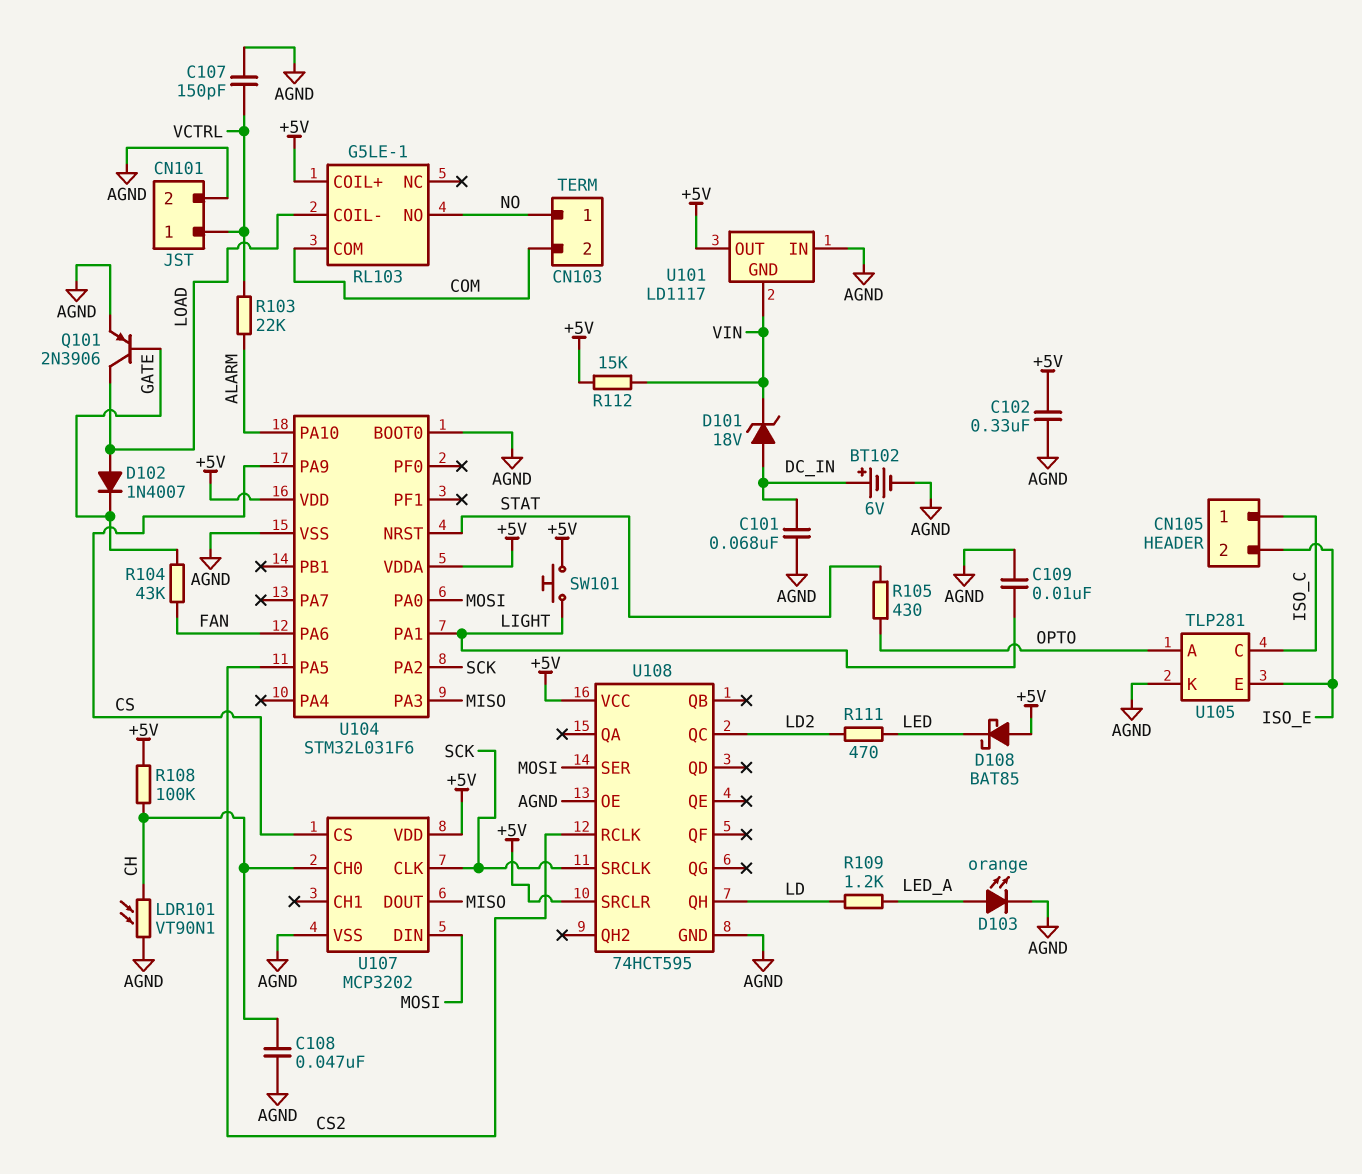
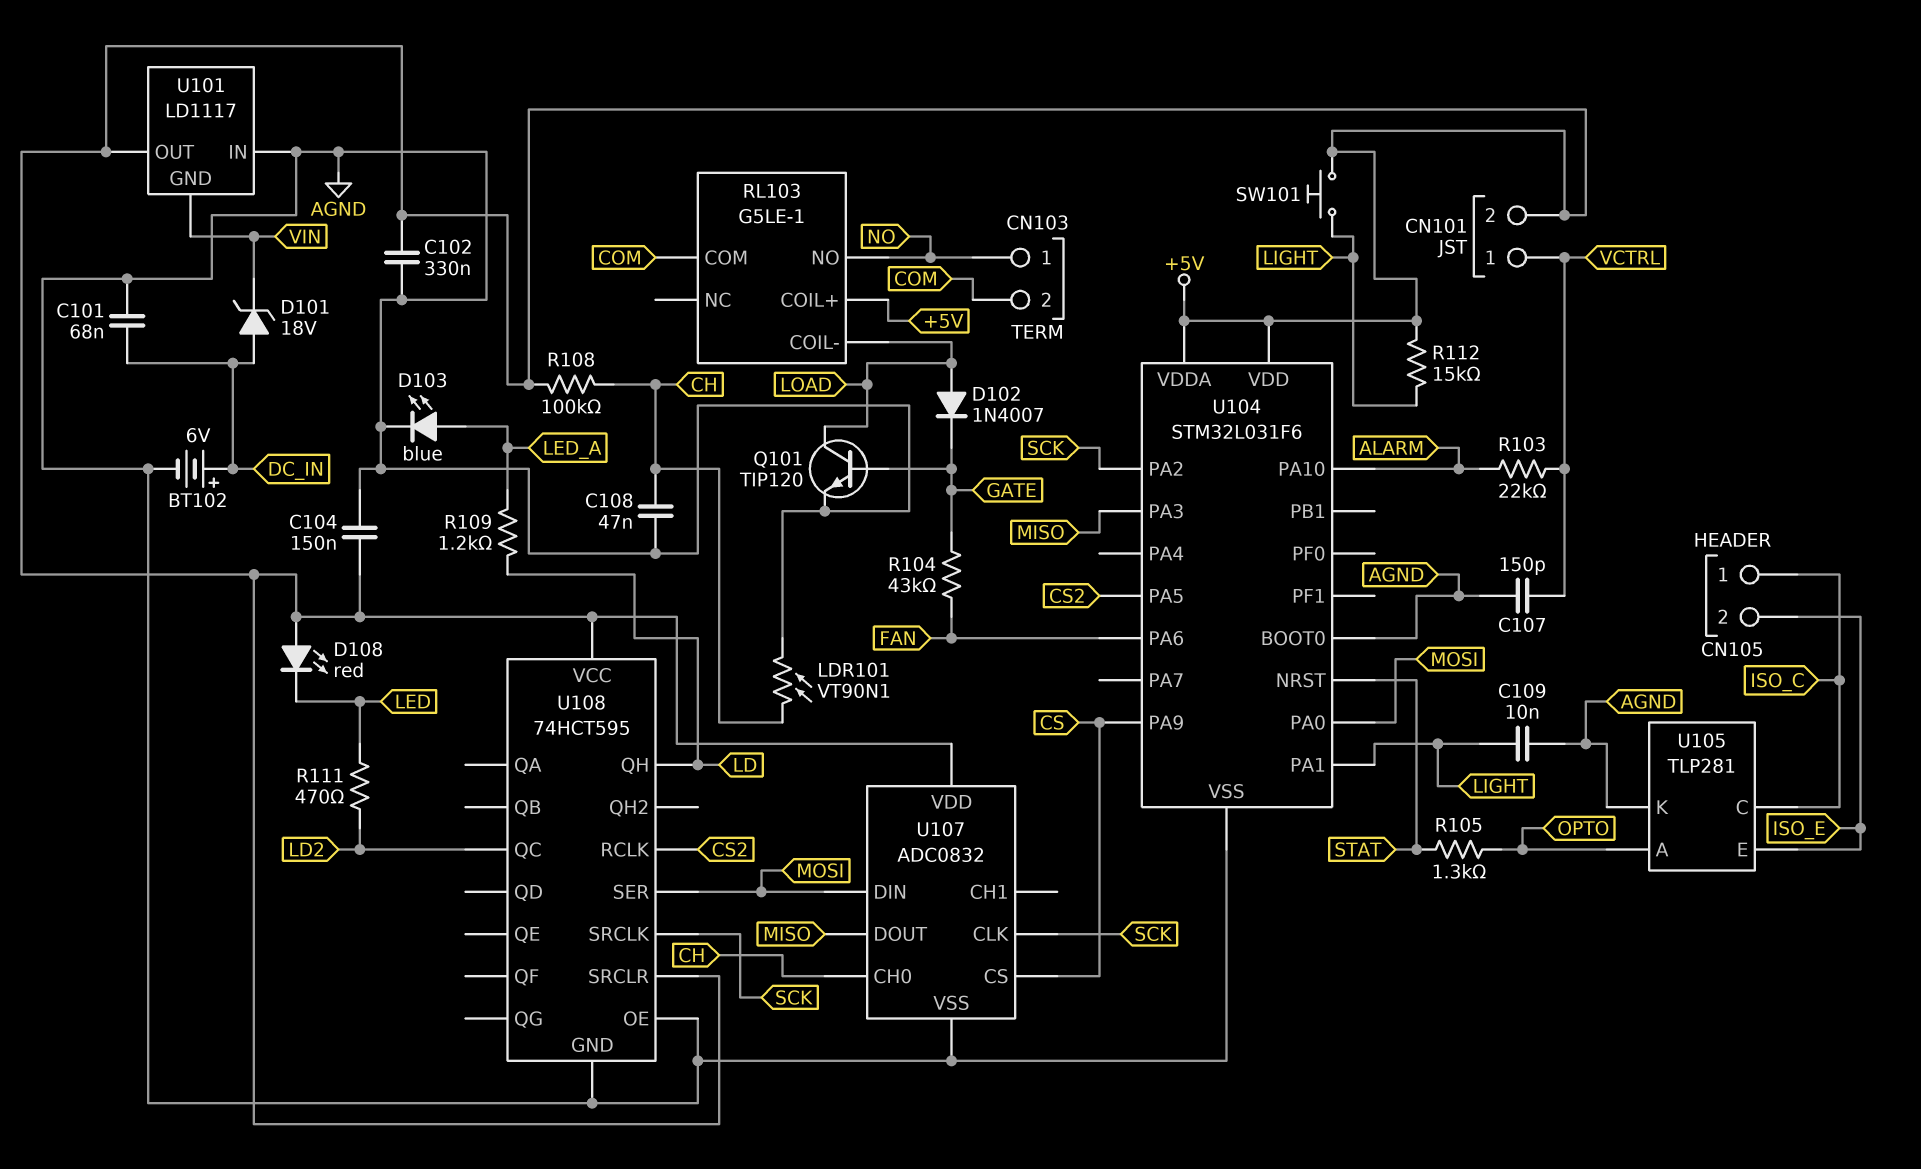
C104: none -> 150nF (+5V, AGND)
CN101 pin 2: AGND -> +5V
D103: LED orange (A LED_A, K AGND) -> LED blue (A LED_A, K AGND)
D108: schottky BAT85 (A +5V, K LED) -> LED red (A +5V, K LED)
Q101: PNP 2N3906 (B GATE, C LOAD, E AGND) -> NPN TIP120 (B GATE, C LOAD, E AGND)
R105: 430 (OPTO, STAT) -> 1.3k (OPTO, STAT)
R112: 15k (+5V, VIN) -> 15k (+5V, LIGHT)
U107: MCP3202 -> ADC0832

